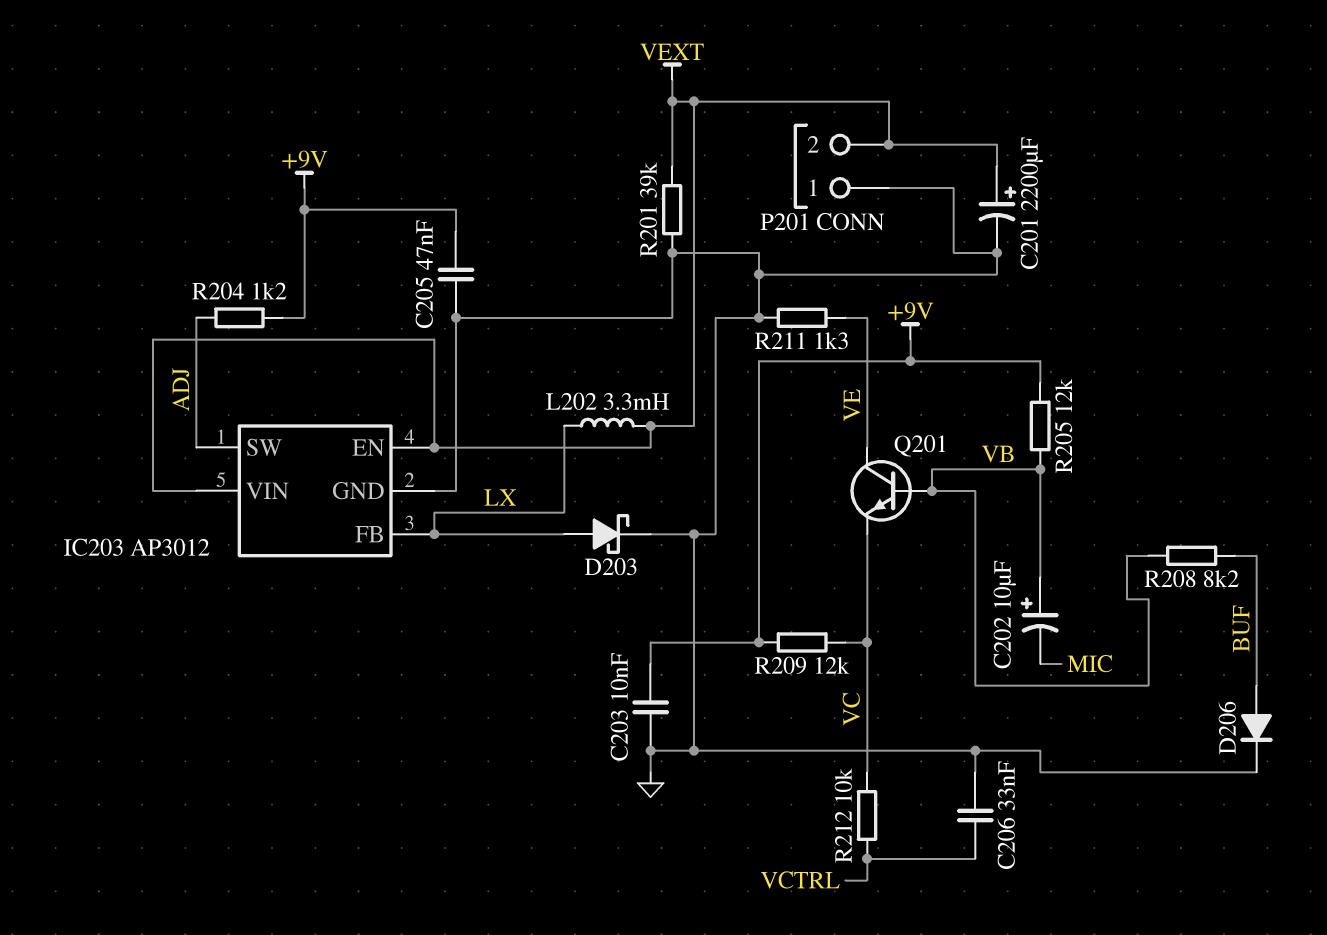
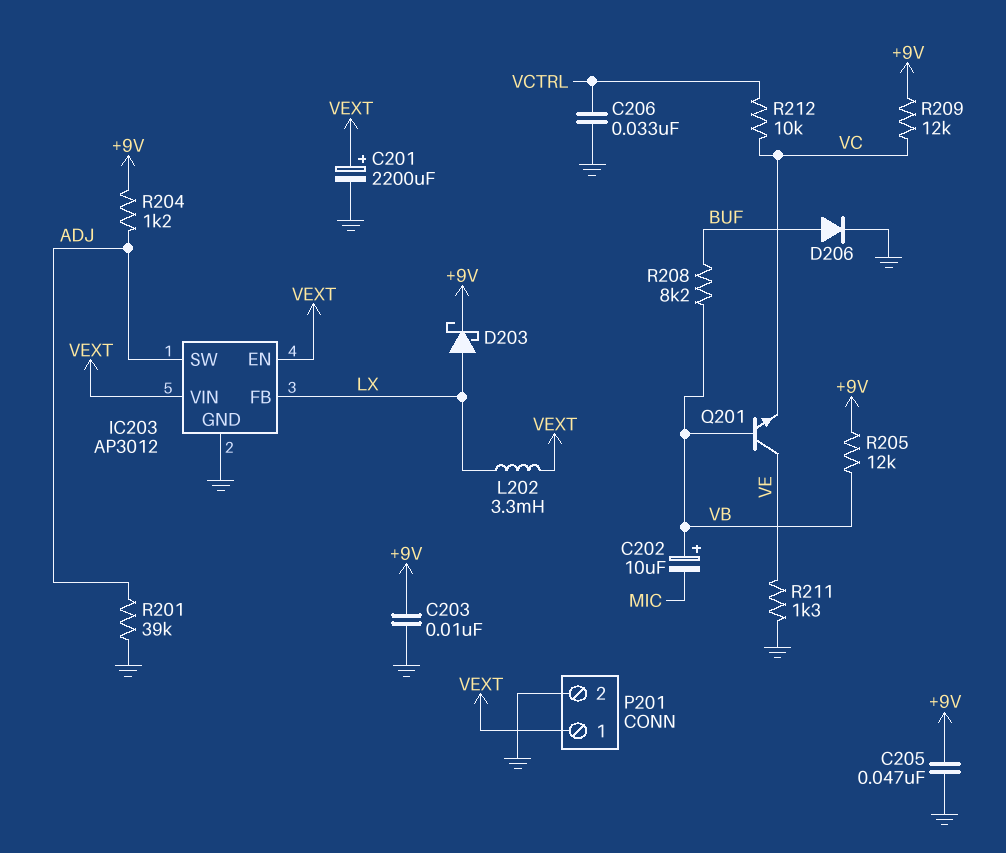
D203: schottky (A LX, K GND) -> schottky (A LX, K +9V)
P201 pin 1: GND -> VEXT
P201 pin 2: VEXT -> GND
R201: 39k (GND, VEXT) -> 39k (ADJ, GND)

